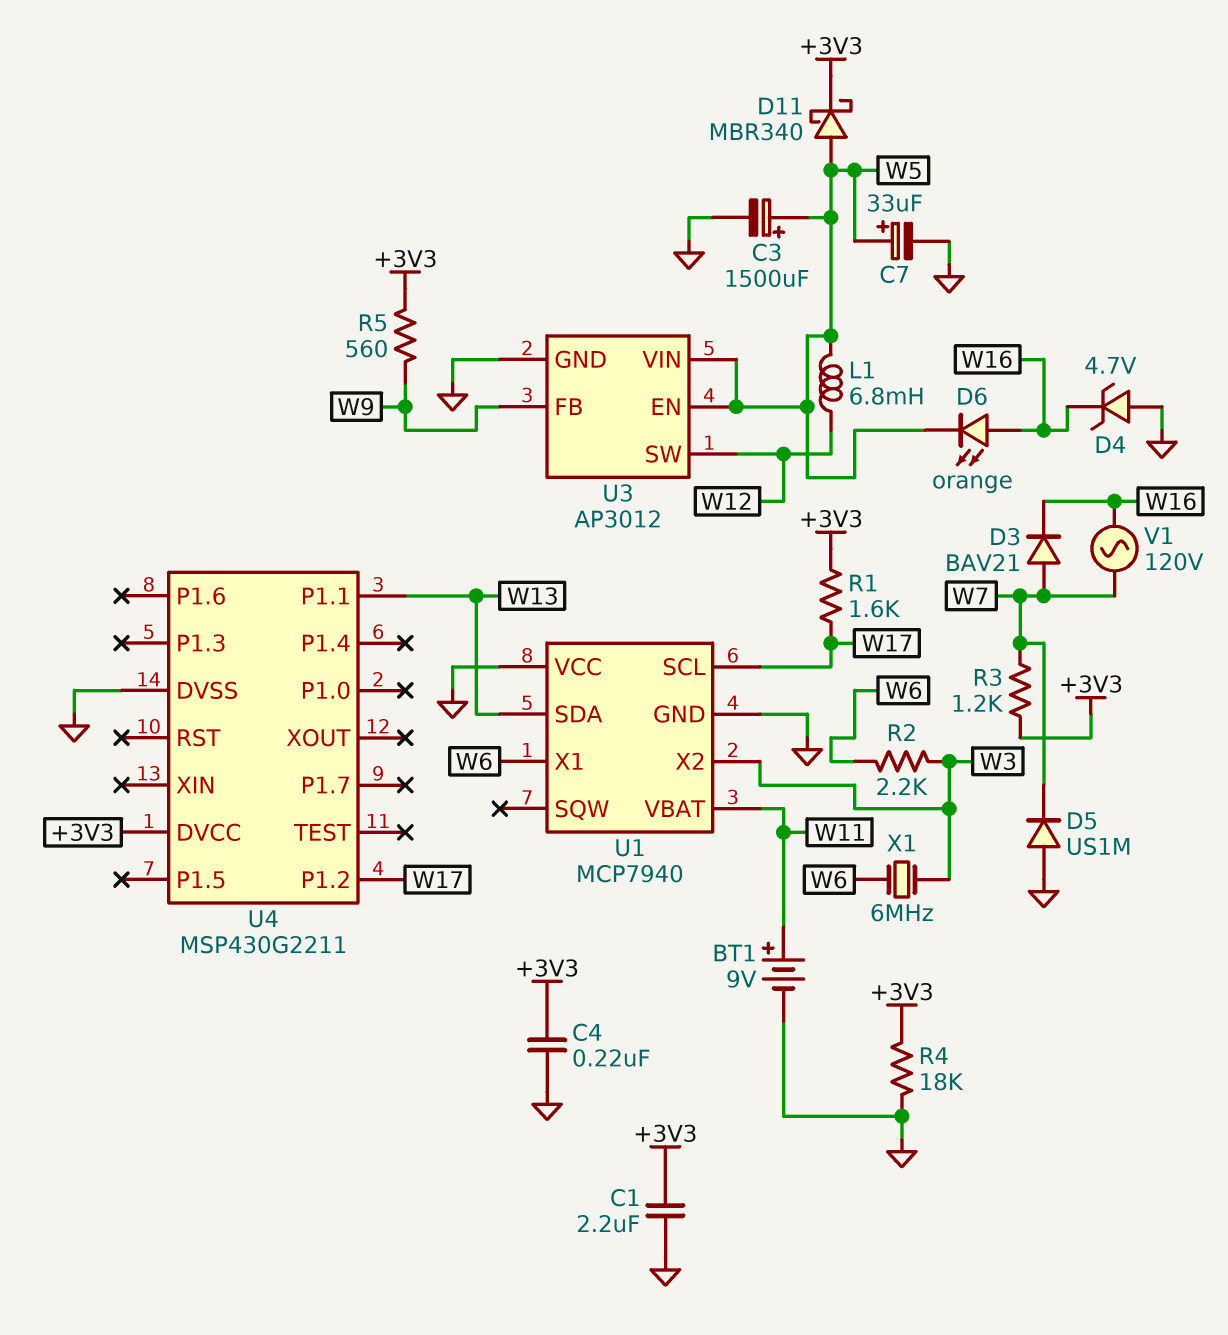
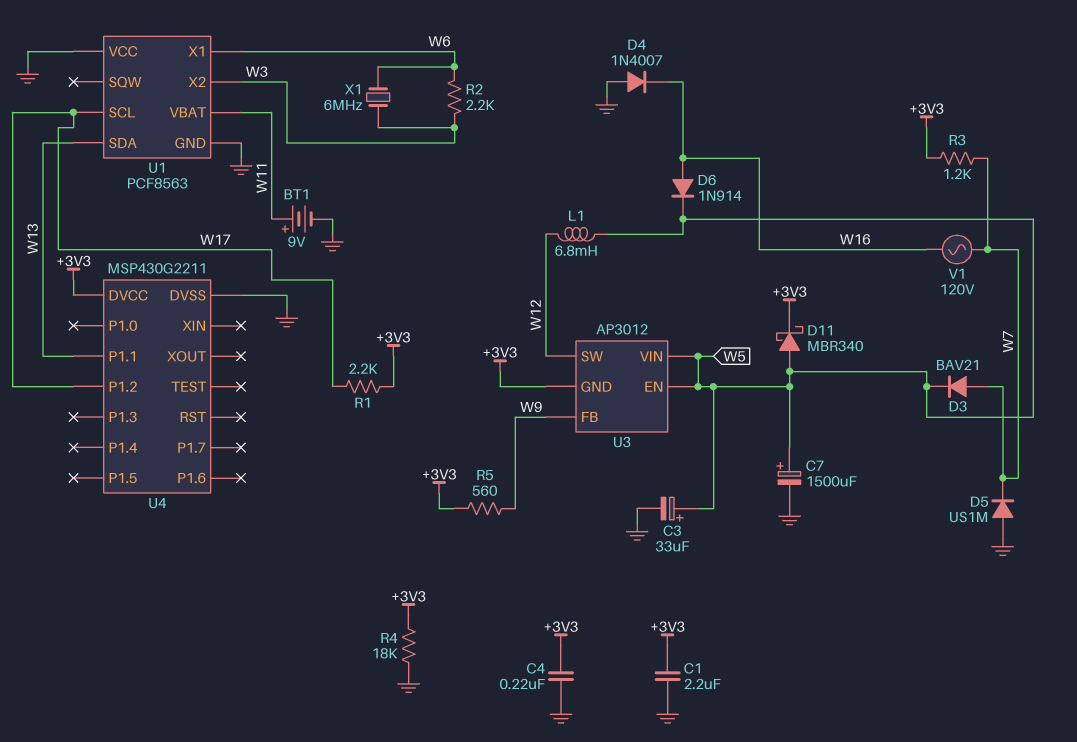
C3: 1500uF (plus W5, minus GND) -> 33uF (plus W5, minus GND)
C7: 33uF (plus W5, minus GND) -> 1500uF (plus W5, minus GND)
D3: diode BAV21 (A W7, K W16) -> diode BAV21 (A W7, K W5)
D4: zener 4.7V (A GND, K W16) -> diode 1N4007 (A GND, K W16)
D6: LED orange (A W16, K W5) -> diode 1N914 (A W16, K W5)
R1: 1.6k (+3V3, W17) -> 2.2k (+3V3, W17)
U1: MCP7940 -> PCF8563
U3 pin GND: GND -> +3V3

